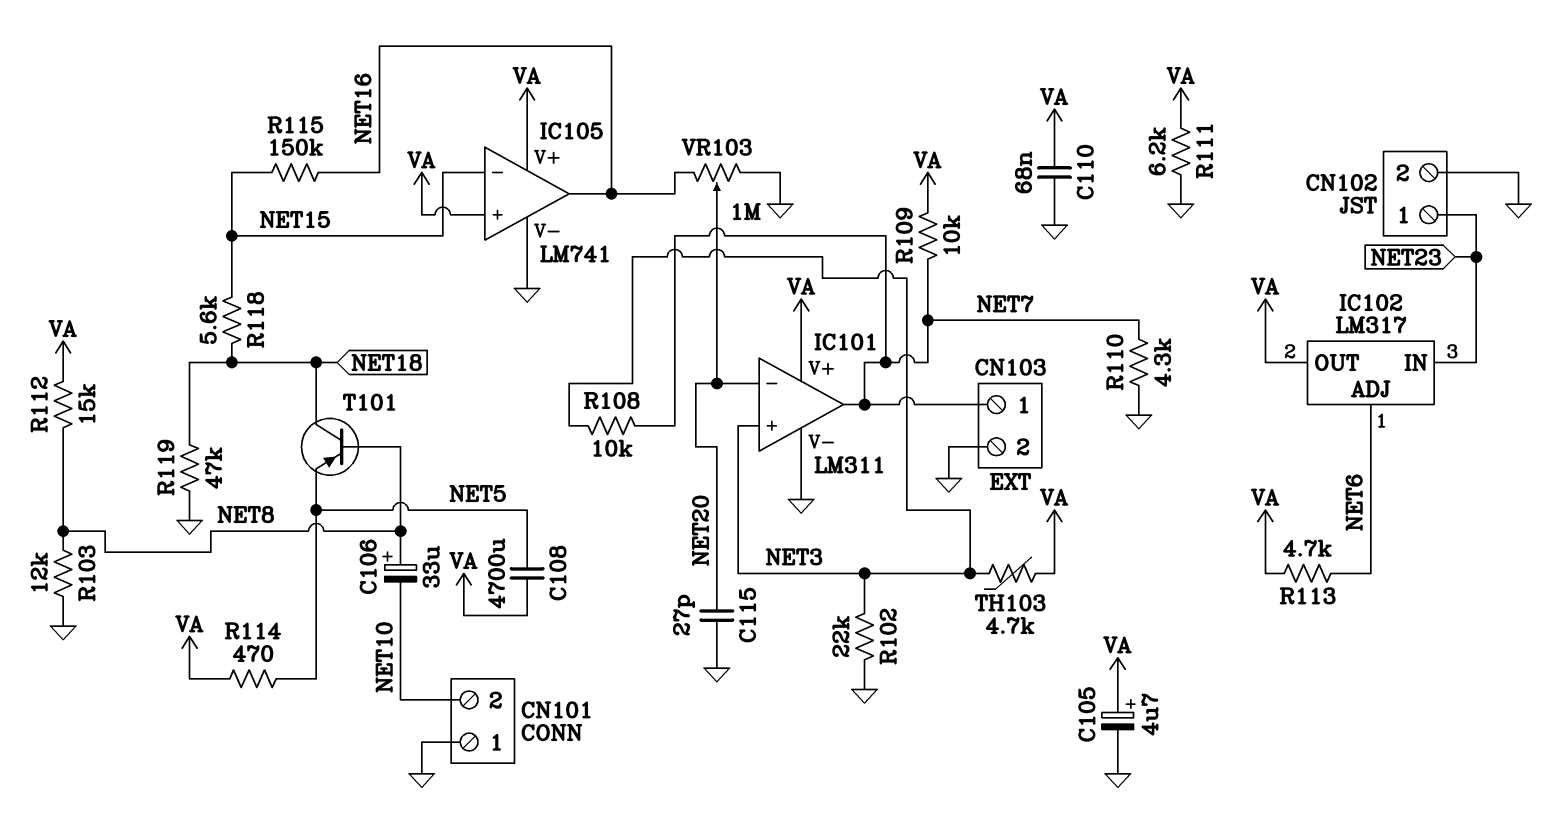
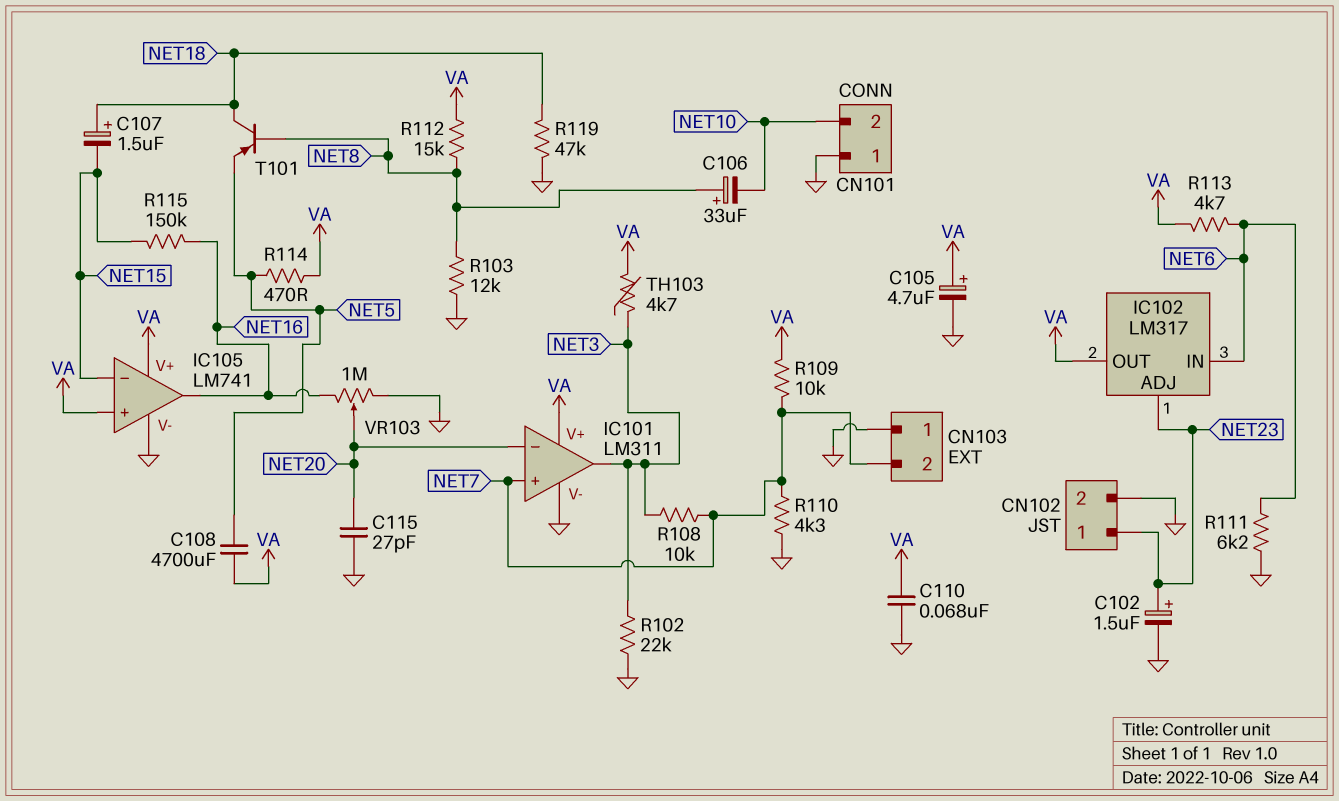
C102: none -> 1.5uF (plus NET23, minus GND)
C107: none -> 1.5uF (plus NET18, minus NET15)
CN103 pin 1: NET7 -> GND
CN103 pin 2: GND -> NET7
IC101 pin in+: NET3 -> NET7
IC101 pin out: NET7 -> NET3
IC102 pin ADJ: NET6 -> NET23
IC102 pin IN: NET23 -> NET6
R111: 6.2k (GND, VA) -> 6.2k (GND, NET6)
R118: 5.6k (NET15, NET18) -> none

